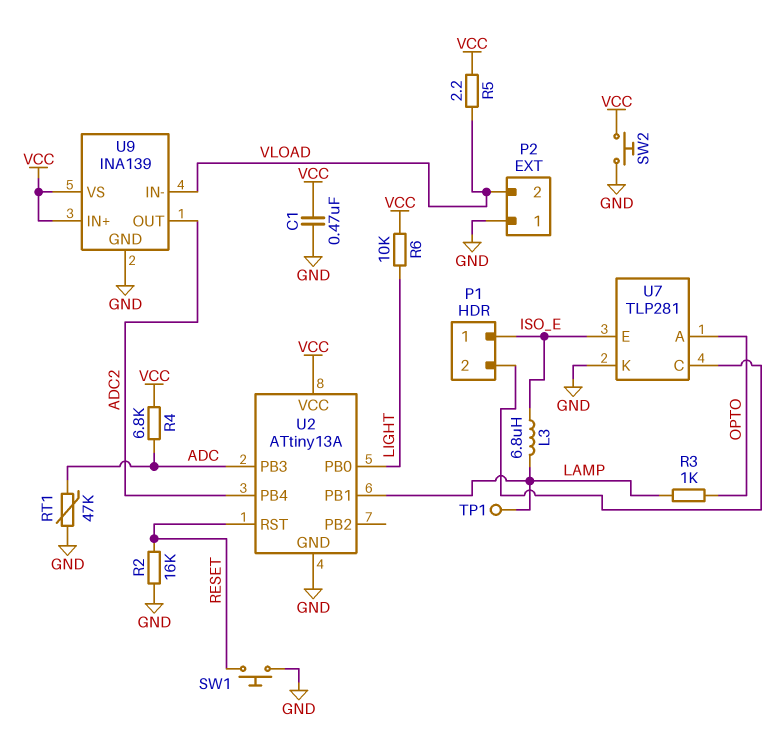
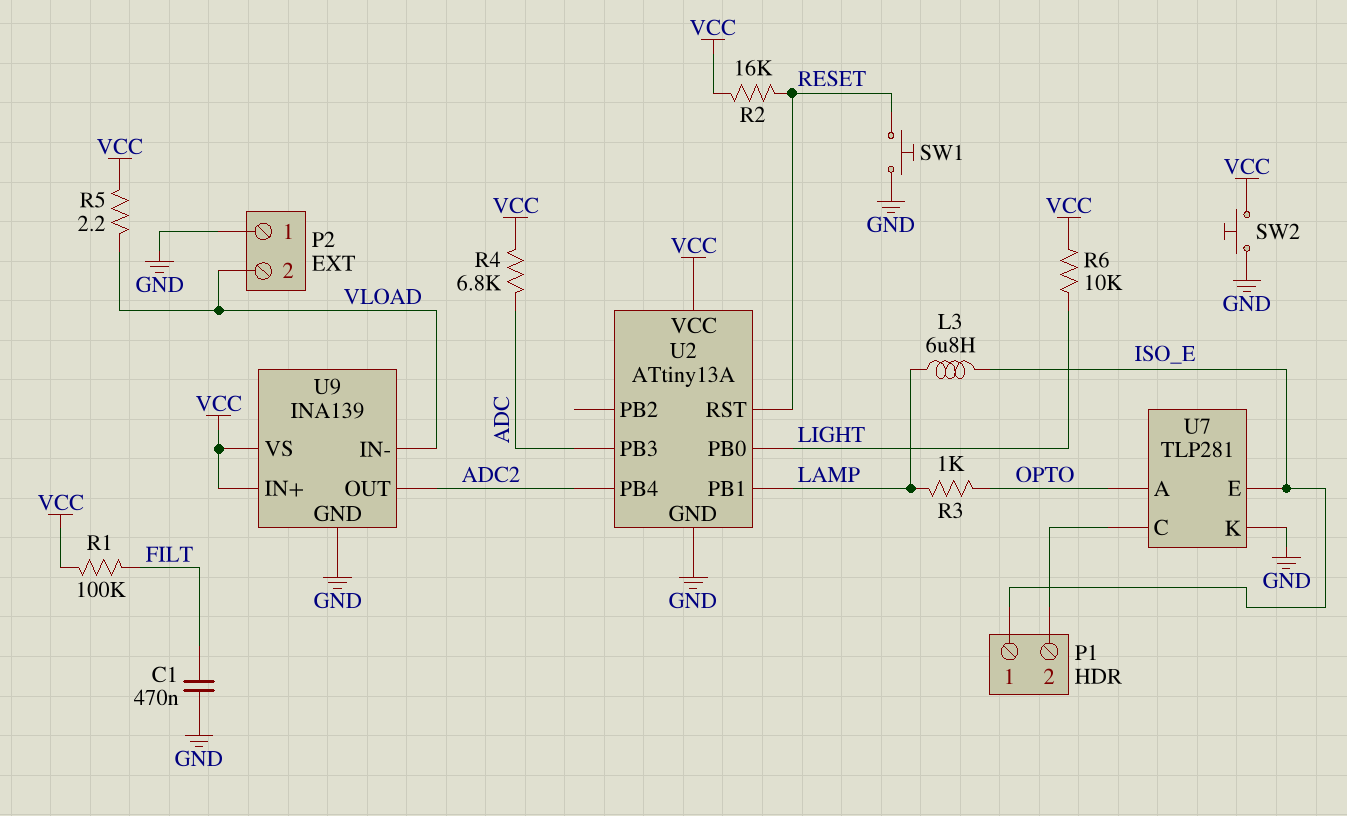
C1: 470nF (GND, VCC) -> 470nF (FILT, GND)
R1: none -> 100k (FILT, VCC)
R2: 16k (GND, RESET) -> 16k (RESET, VCC)
RT1: 47k (ADC, GND) -> none
TP1: test point (LAMP) -> none

